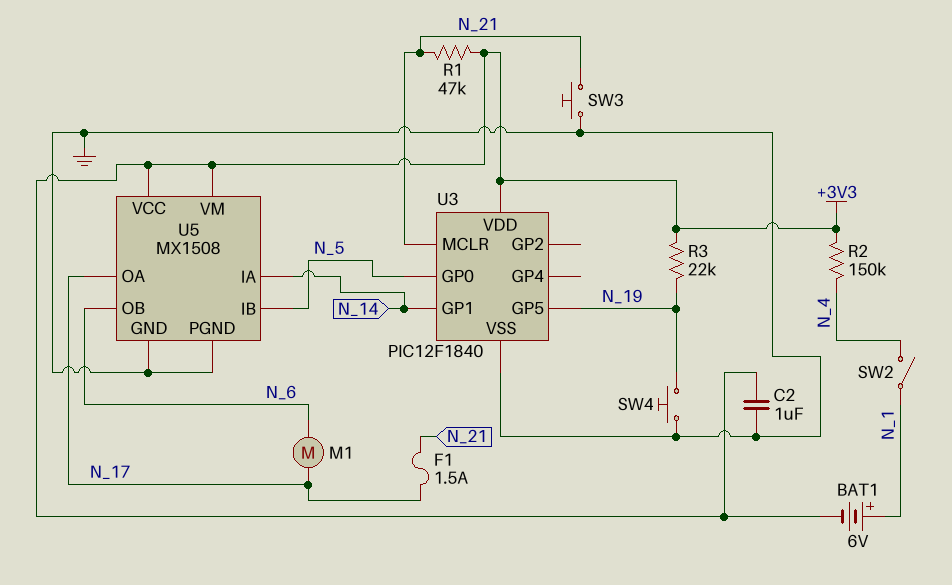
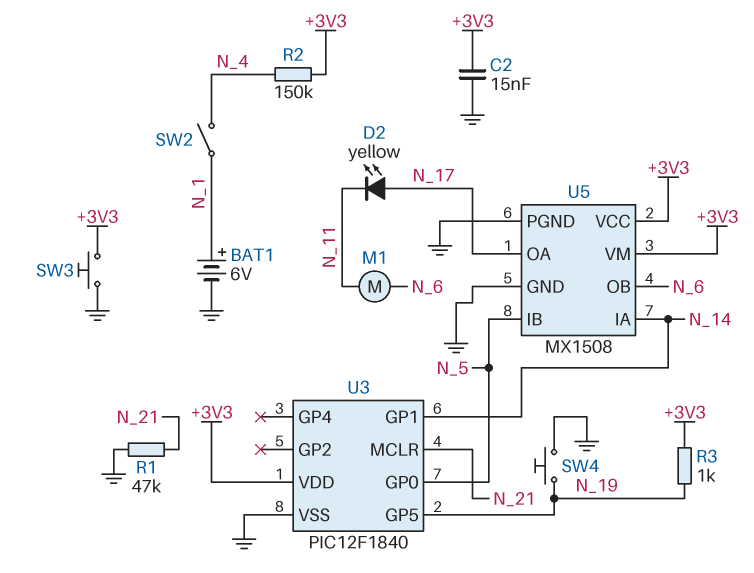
BAT1: 6V (plus N_1, minus +3V3) -> 6V (plus N_1, minus GND)
C2: 1uF (+3V3, GND) -> 15nF (+3V3, GND)
D2: none -> LED yellow (A N_17, K N_11)
F1: 1.5A (N_17, N_21) -> none
M1: motor (N_6, N_17) -> motor (N_6, N_11)
R1: 47k (+3V3, N_21) -> 47k (GND, N_21)
R3: 22k (+3V3, N_19) -> 1k (+3V3, N_19)
SW3: button (GND, N_21) -> button (+3V3, GND)

